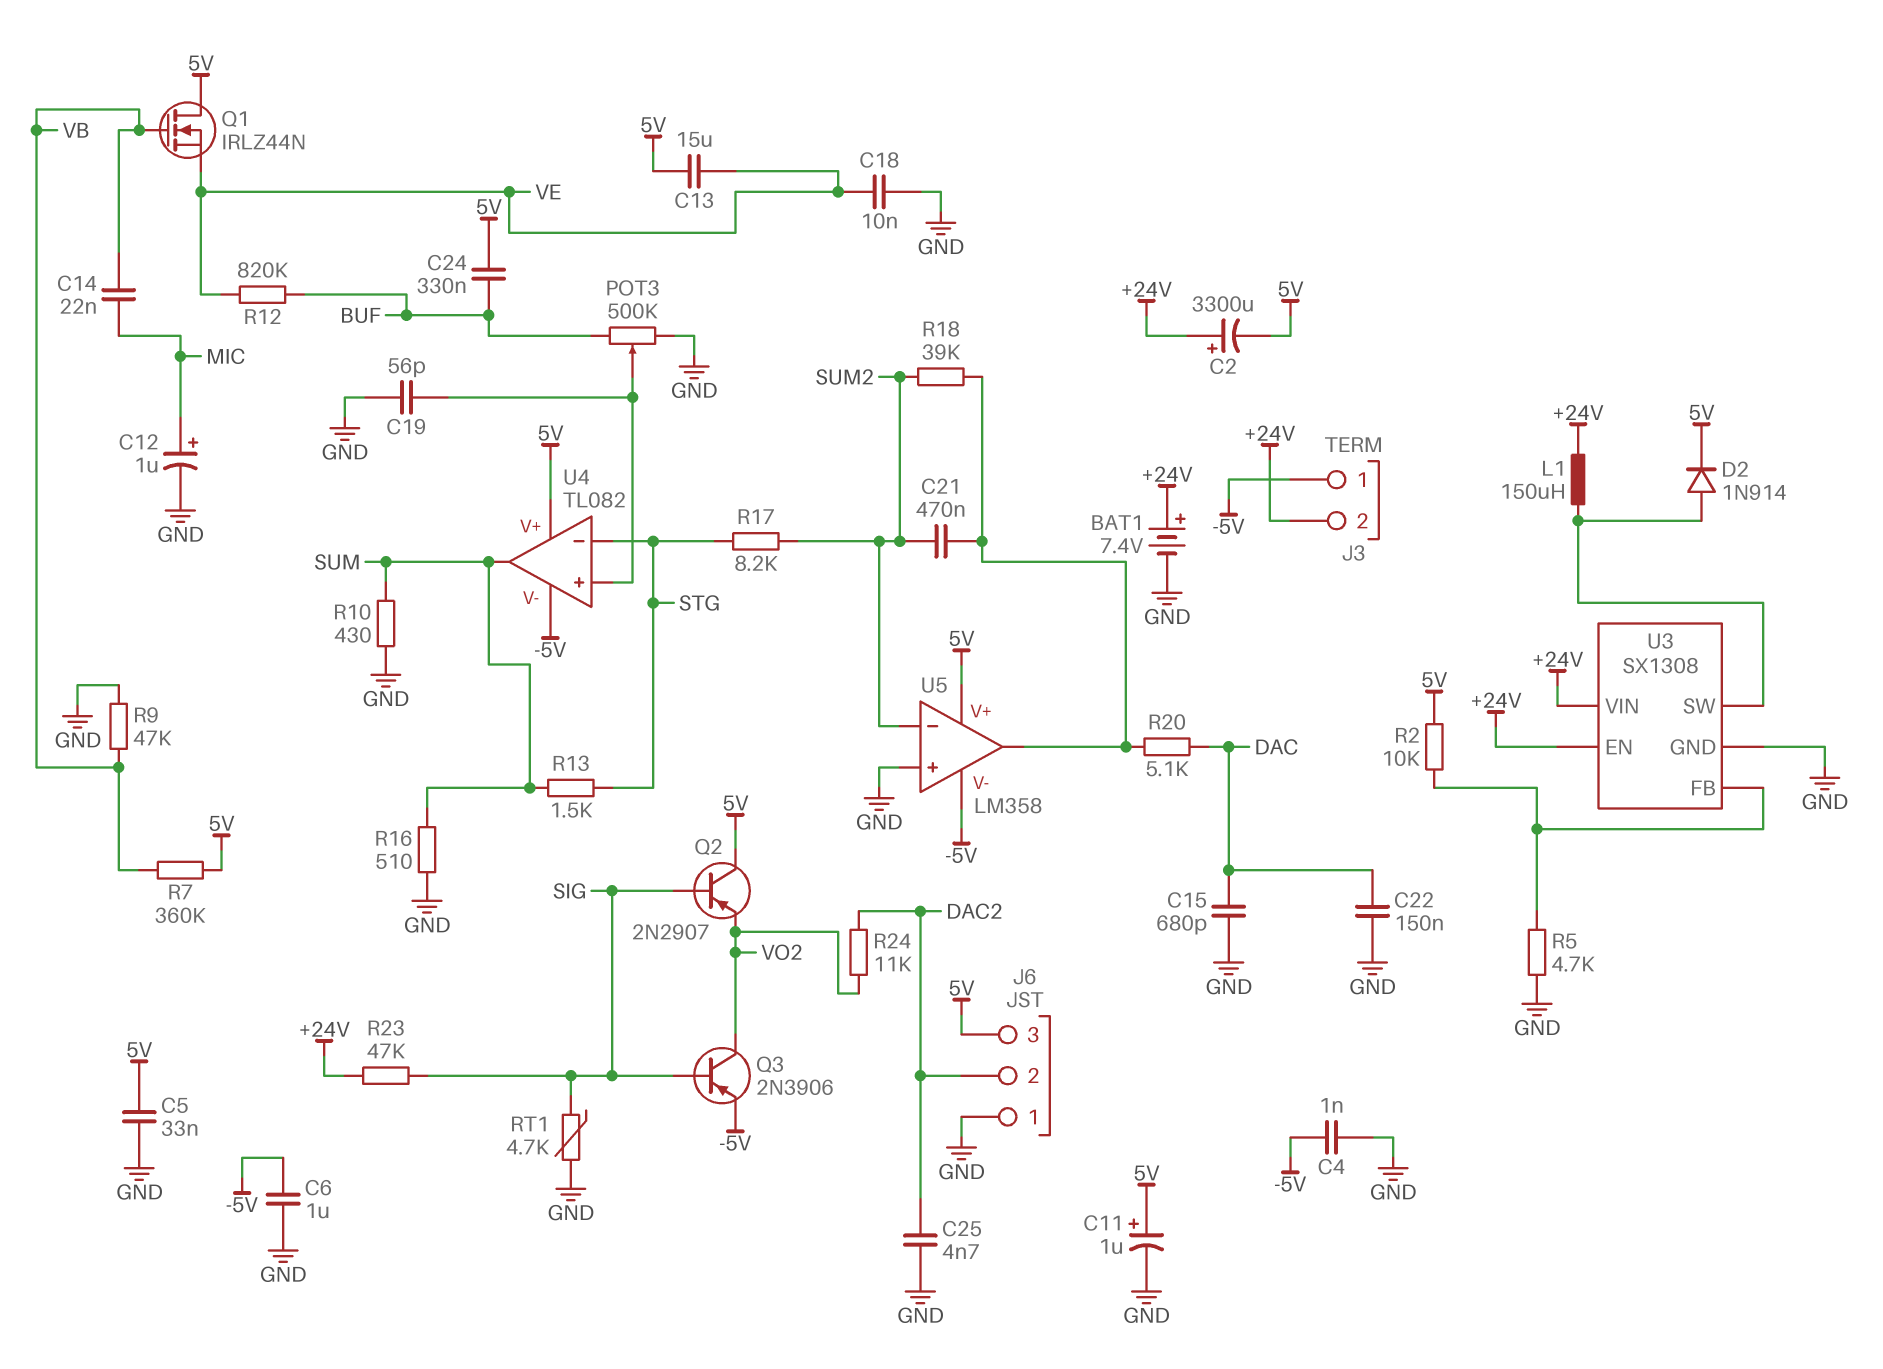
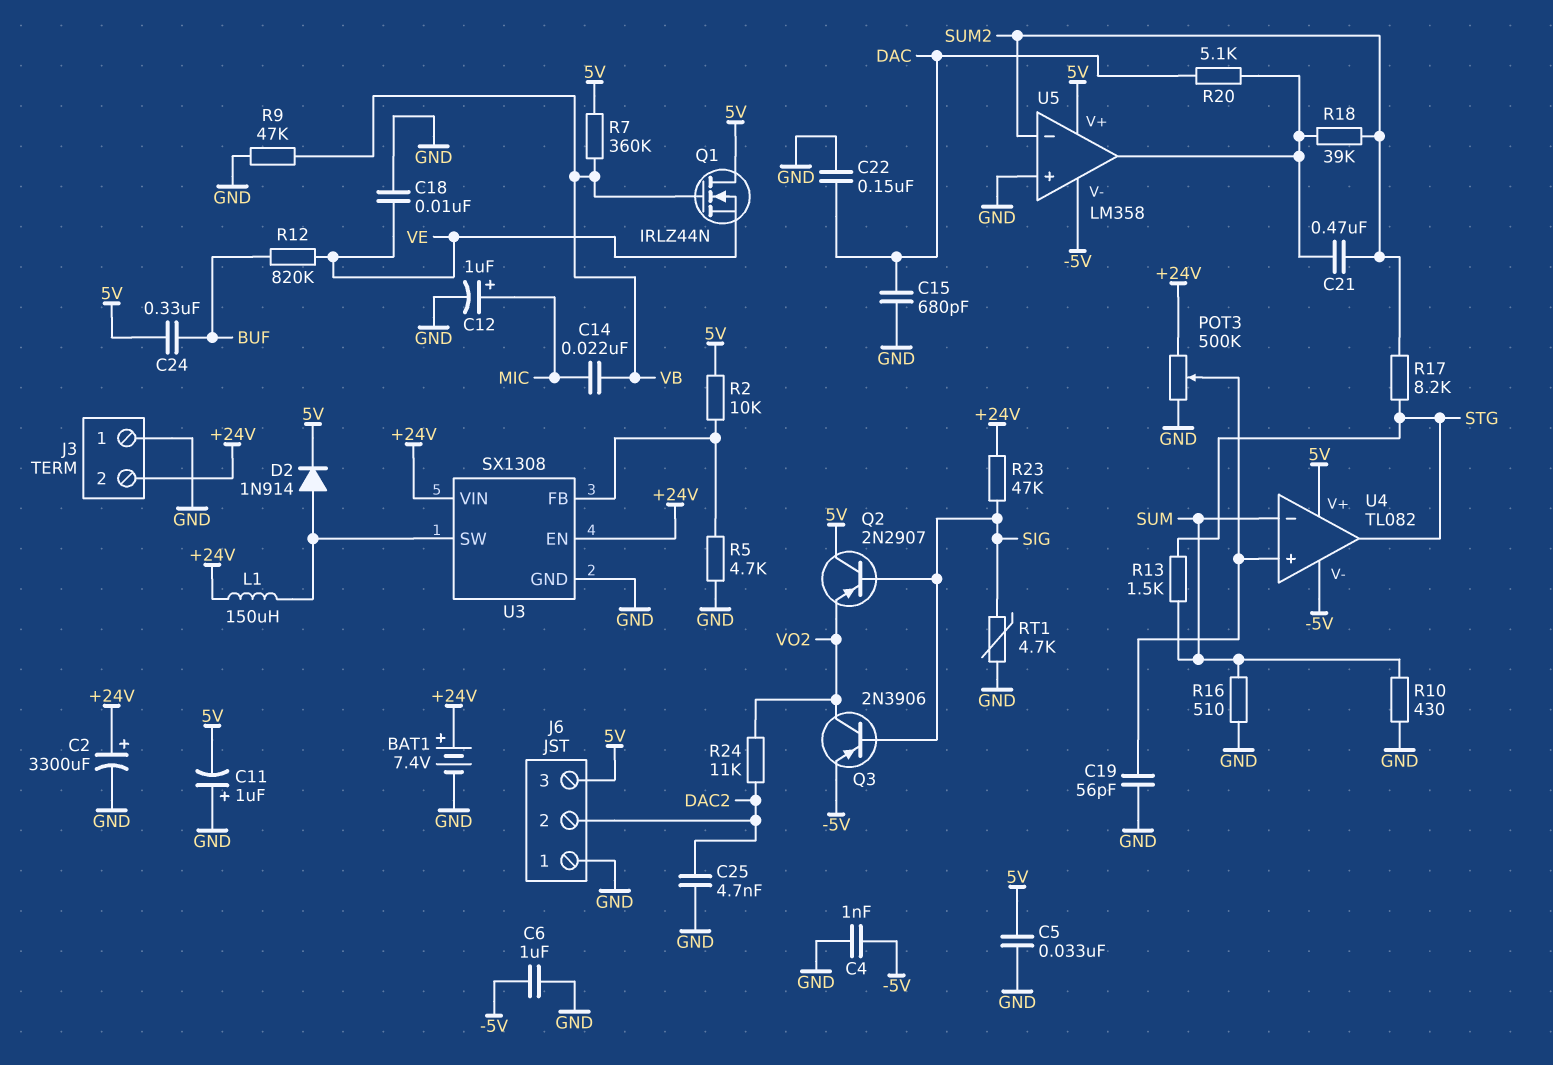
C2: 3300uF (plus +24V, minus 5V) -> 3300uF (plus +24V, minus GND)
C11: 1uF (plus 5V, minus GND) -> 1uF (plus GND, minus 5V)
C13: 15uF (5V, VE) -> none
J3 pin 1: -5V -> GND
POT3: 500k (BUF, GND, wiper U4/in+) -> 500k (+24V, GND, wiper U4/in+)
U4 pin in-: STG -> SUM
U4 pin out: SUM -> STG

